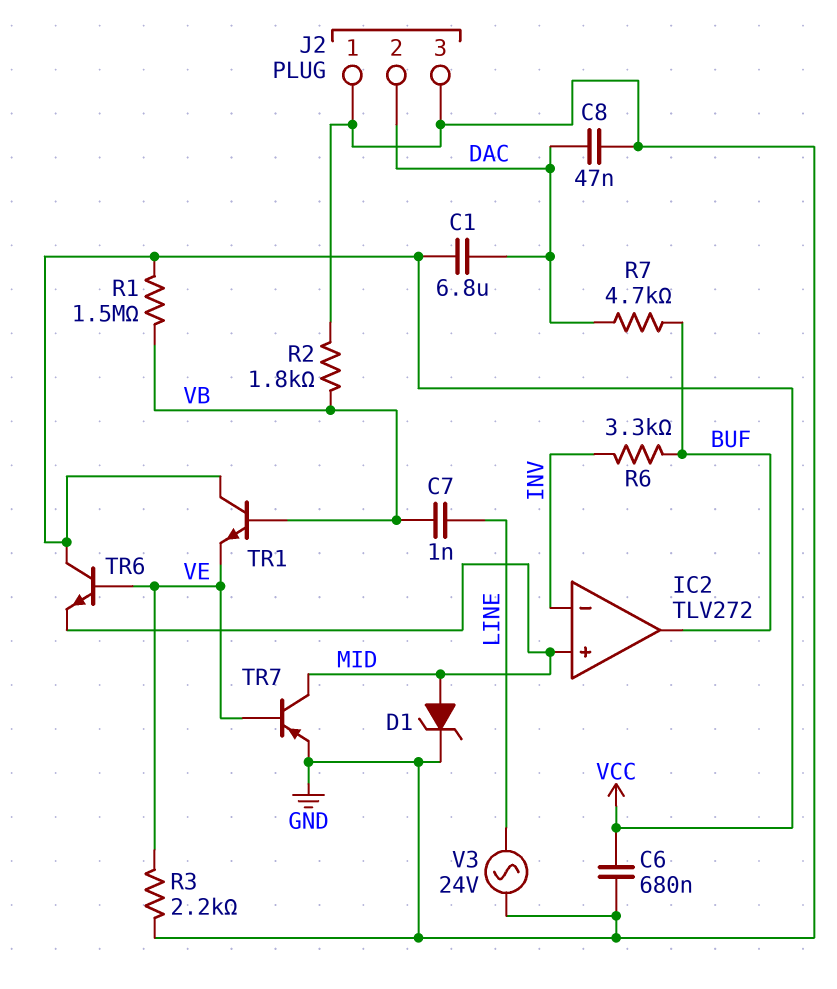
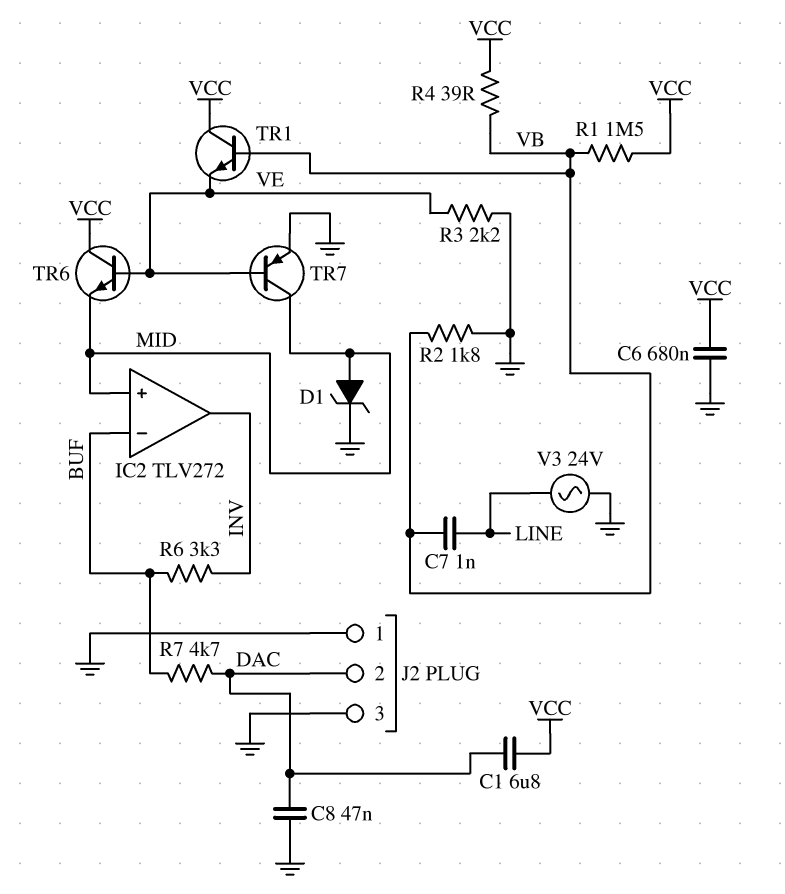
IC2 pin in-: INV -> BUF
IC2 pin out: BUF -> INV
R4: none -> 39 (VB, VCC)

